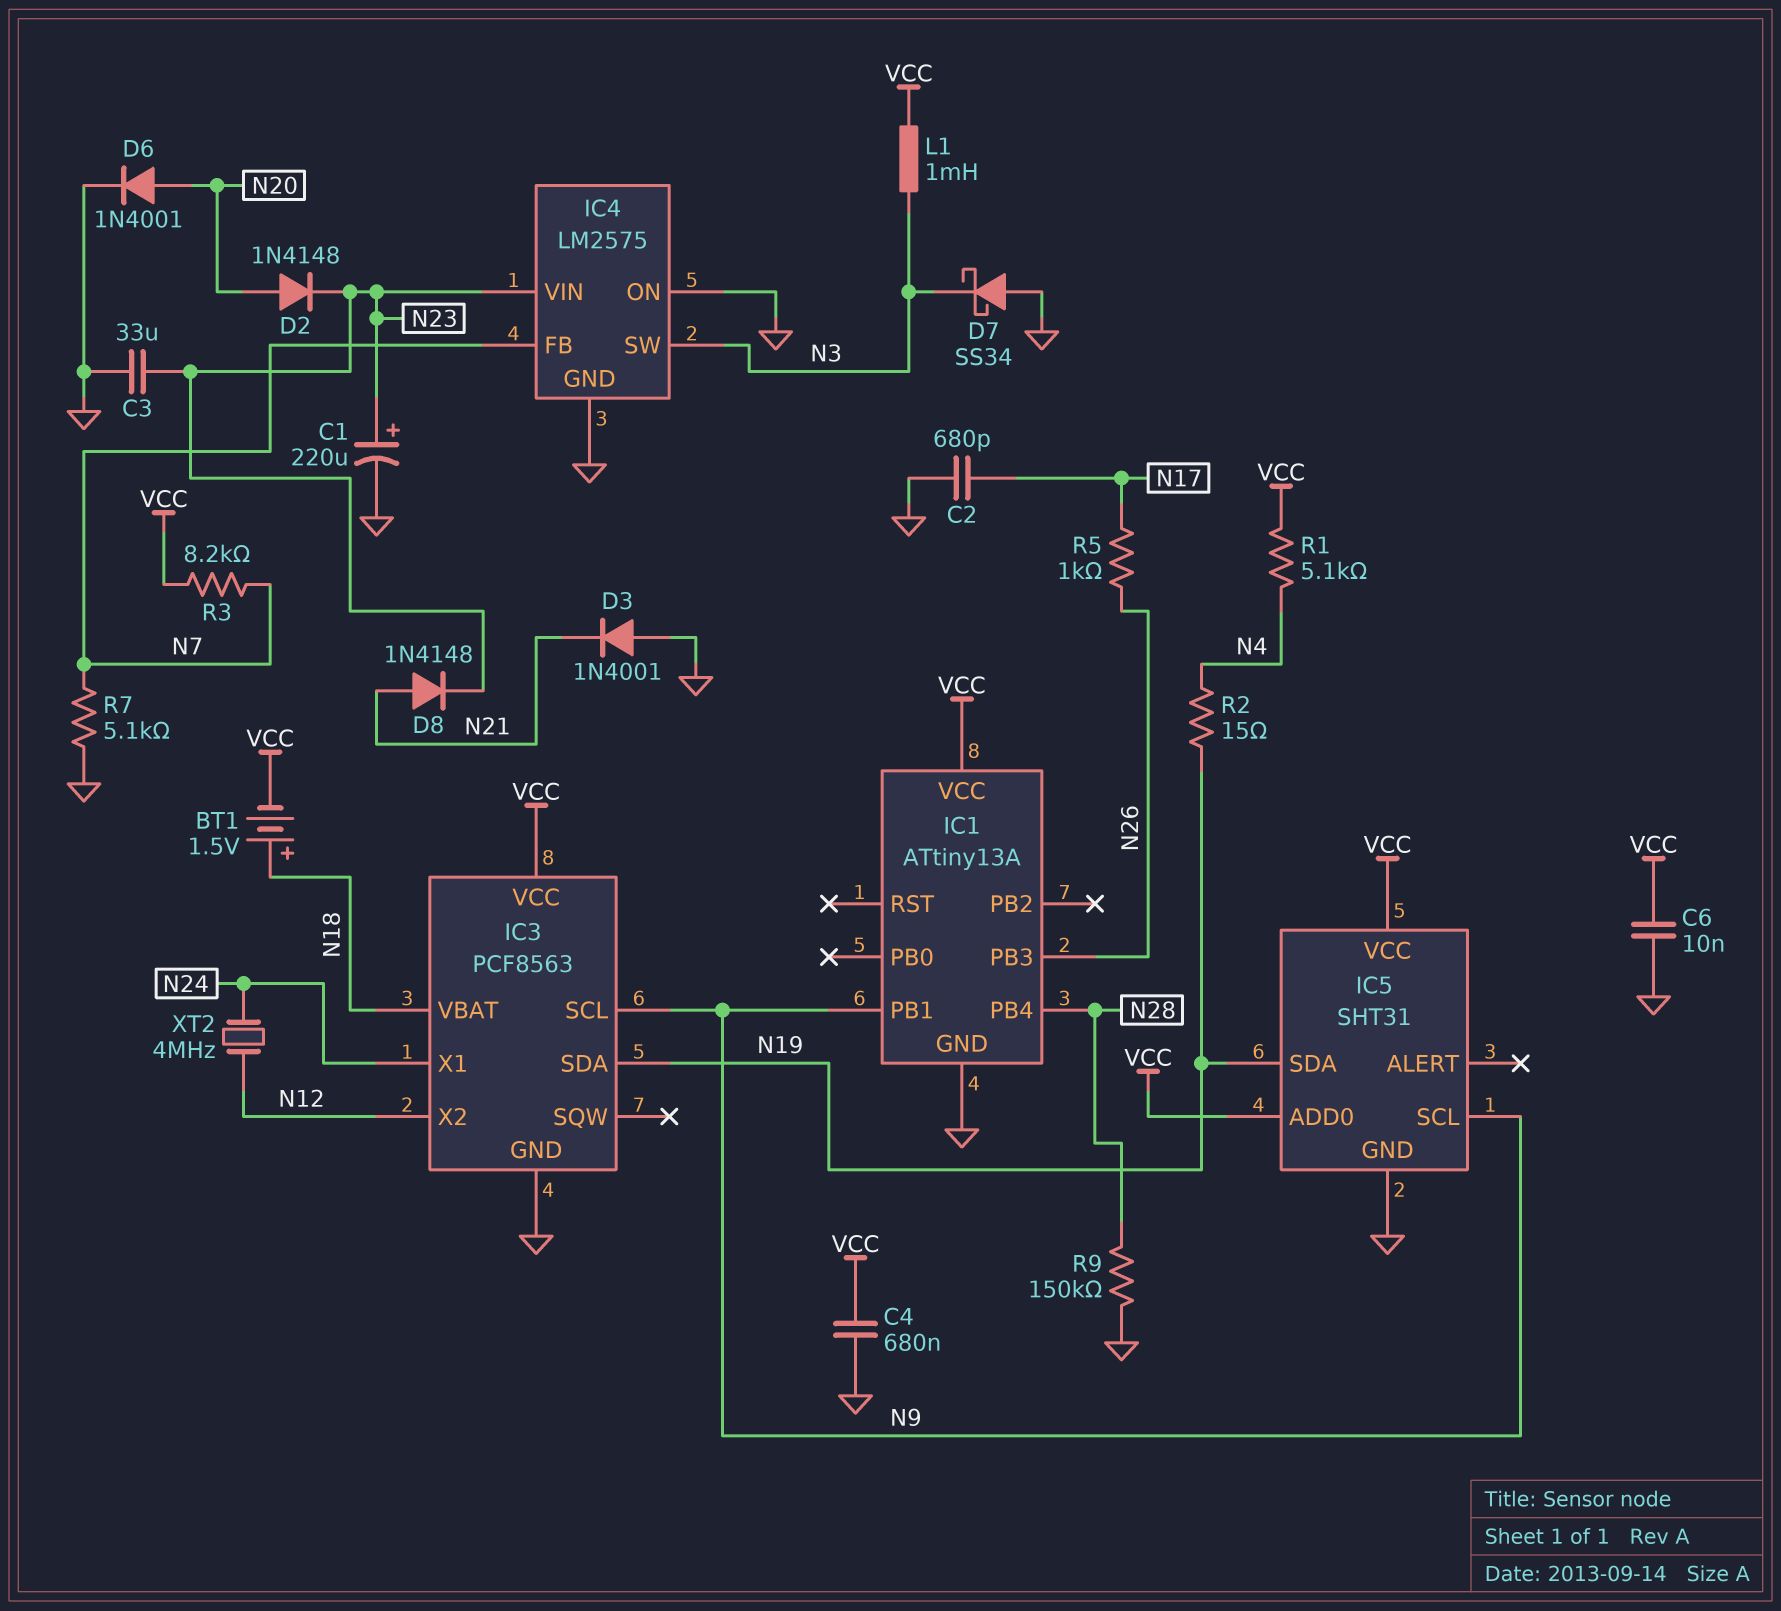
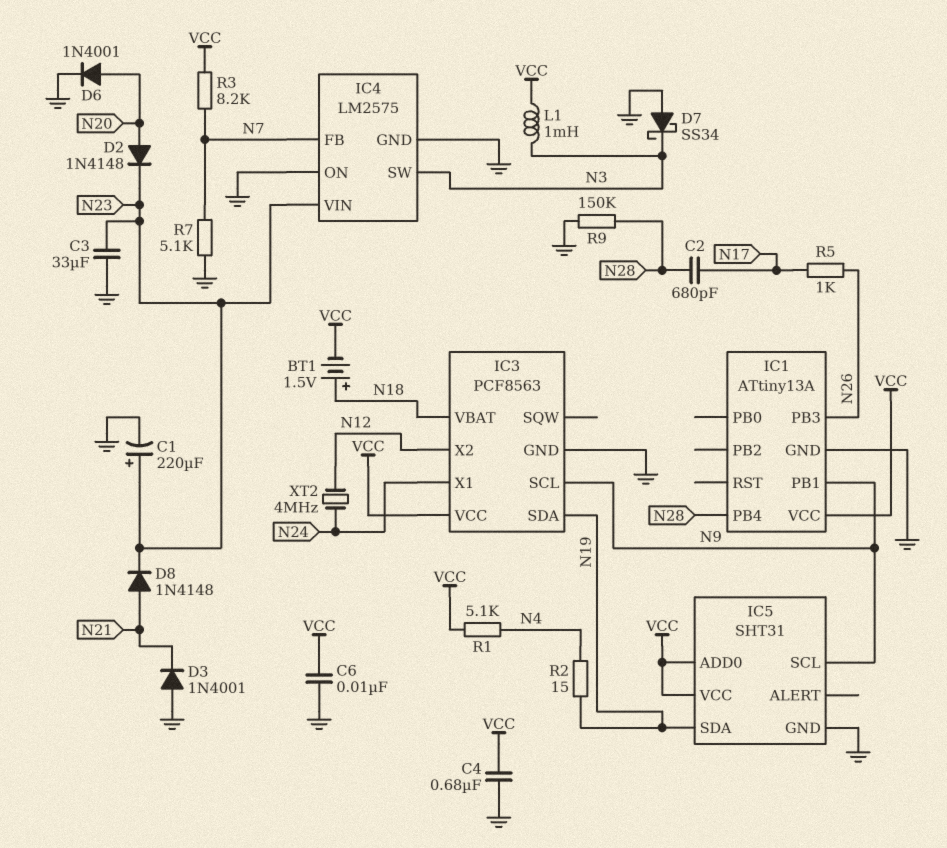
C2: 680pF (GND, N17) -> 680pF (N17, N28)

